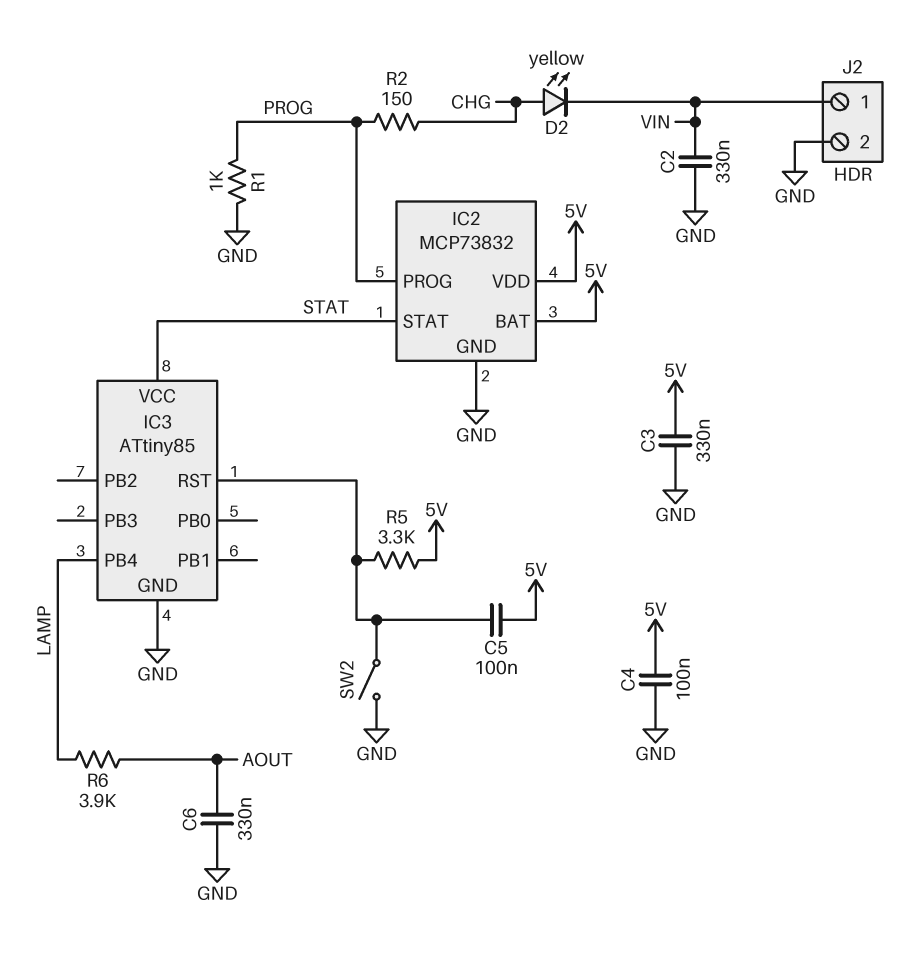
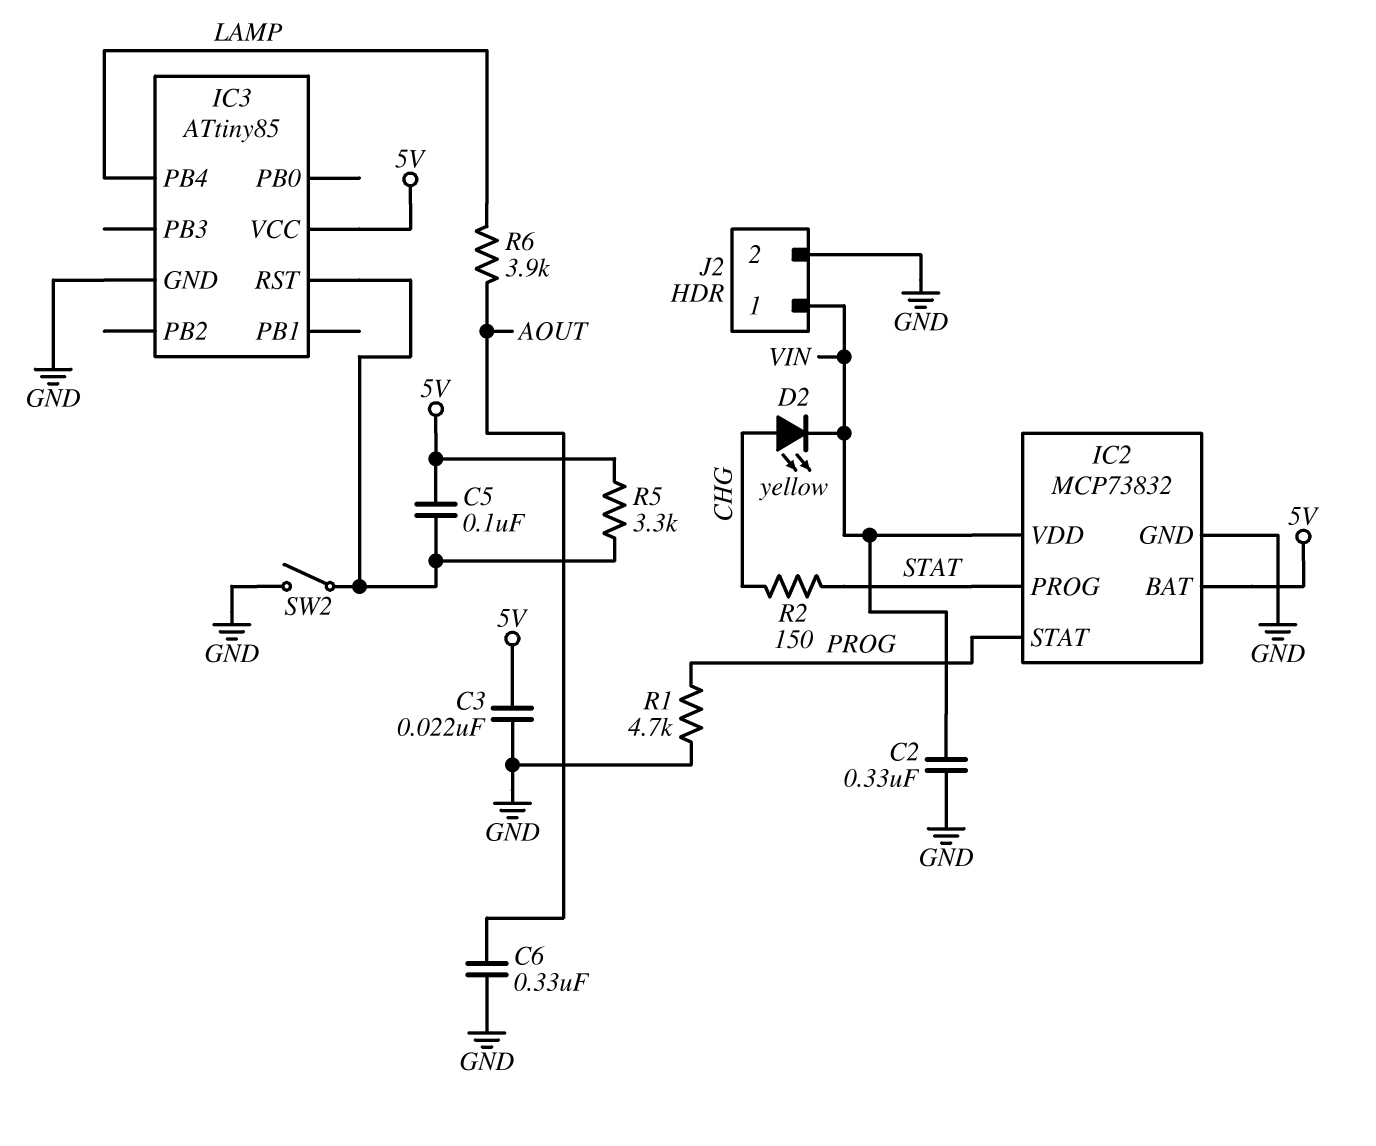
C3: 330nF (5V, GND) -> 22nF (5V, GND)
C4: 100nF (5V, GND) -> none
IC2 pin PROG: PROG -> STAT
IC2 pin STAT: STAT -> PROG
IC2 pin VDD: 5V -> VIN
IC3 pin VCC: STAT -> 5V
R1: 1k (GND, PROG) -> 4.7k (GND, PROG)
R2: 150 (CHG, PROG) -> 150 (CHG, STAT)

